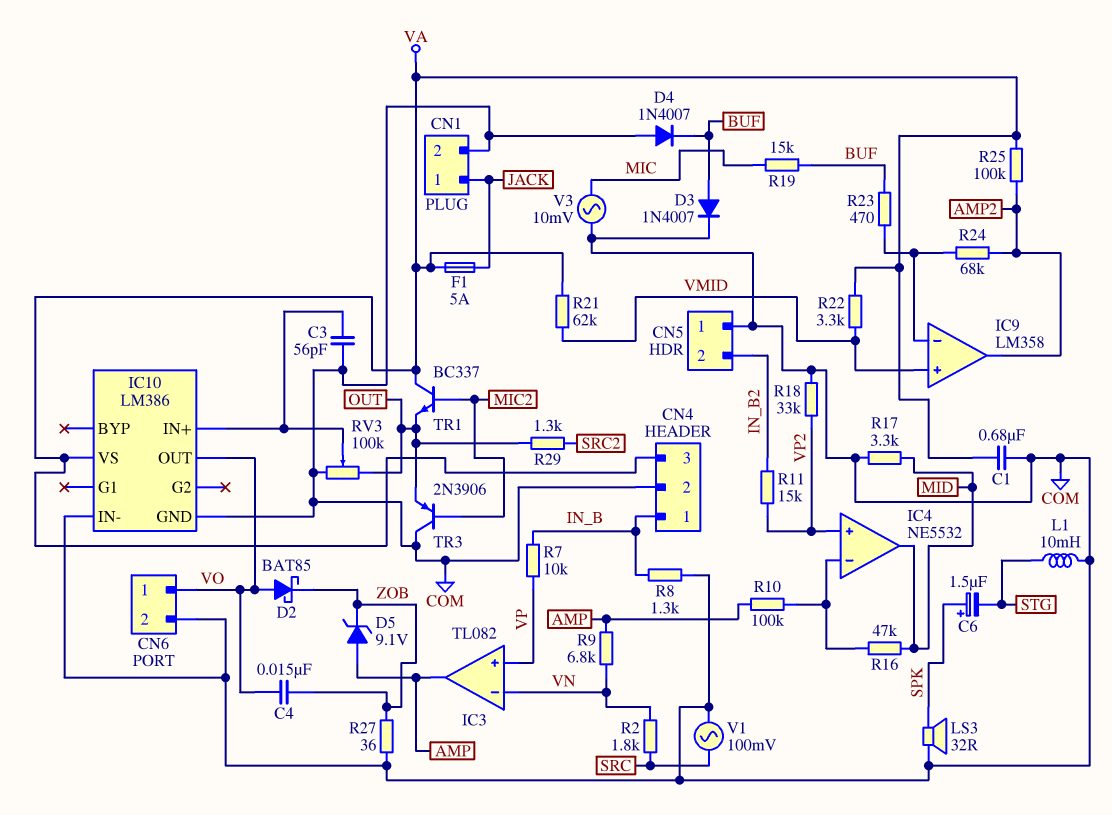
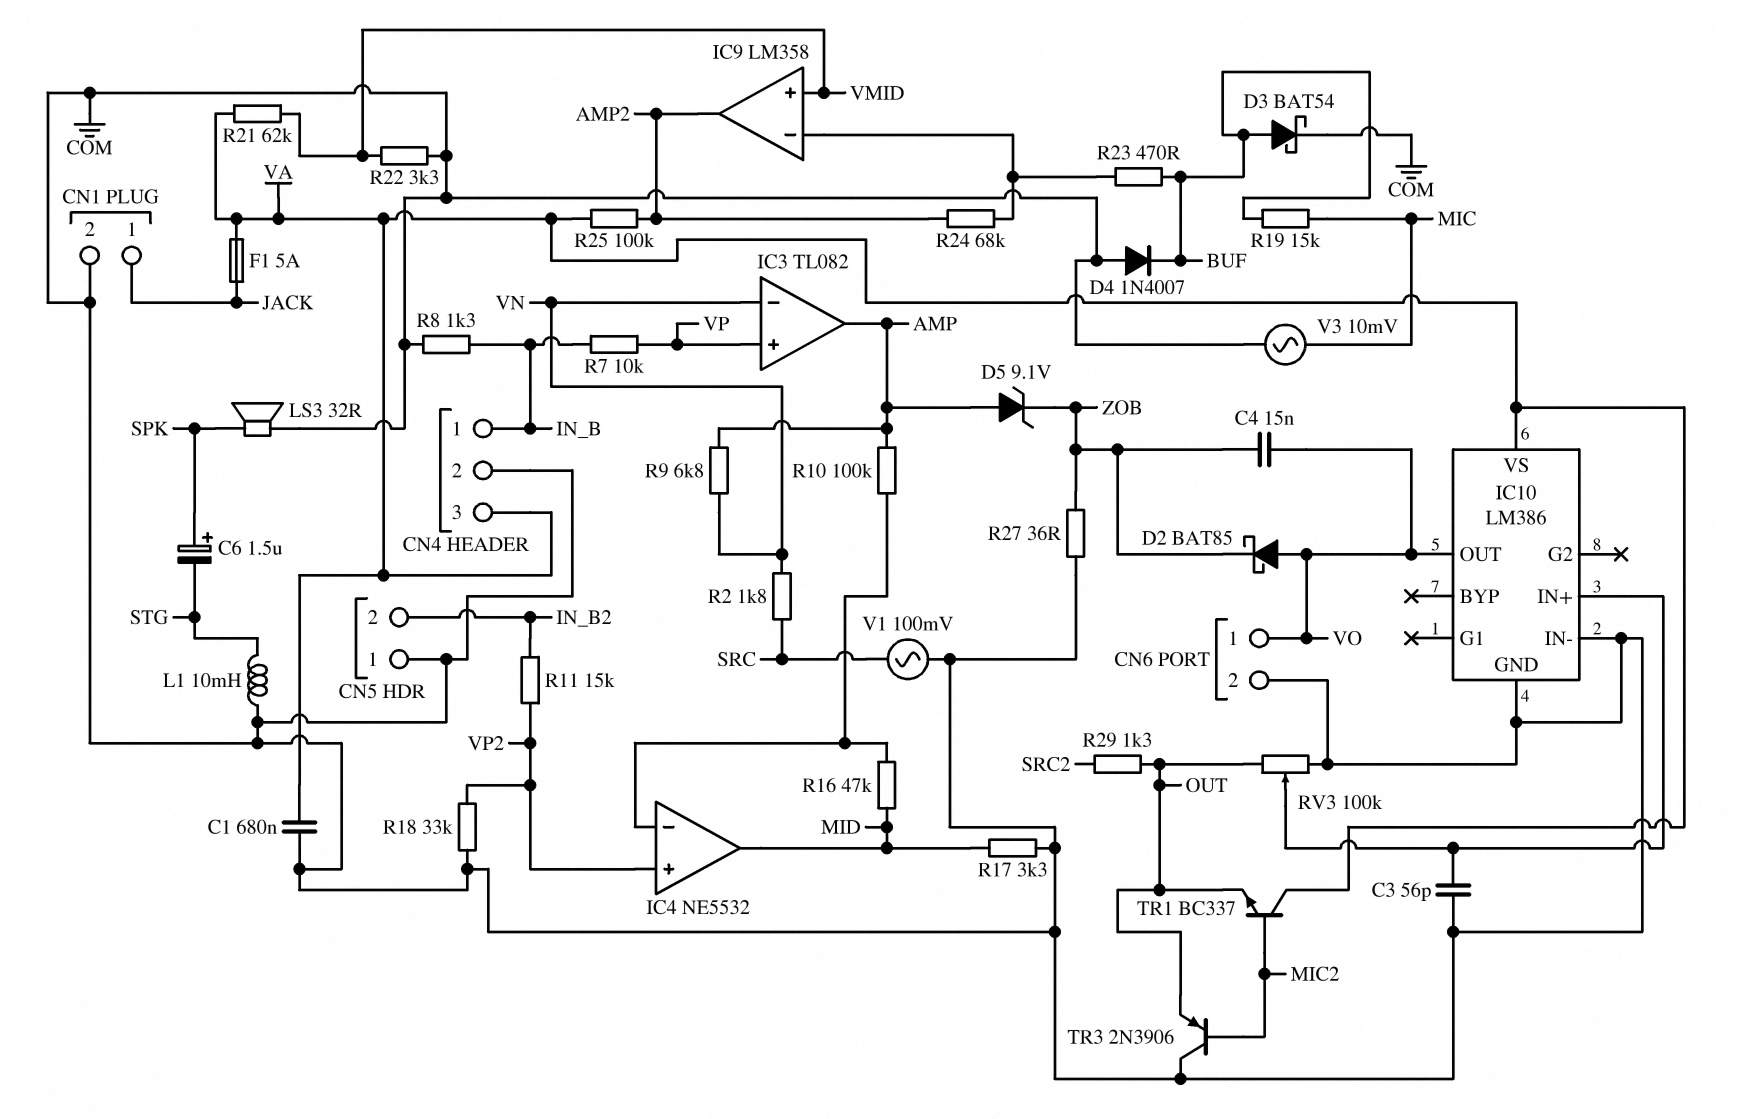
D3: diode 1N4007 (A BUF, K COM) -> schottky BAT54 (A BUF, K COM)
R22: 3.3k (VA, VMID) -> 3.3k (COM, VMID)

